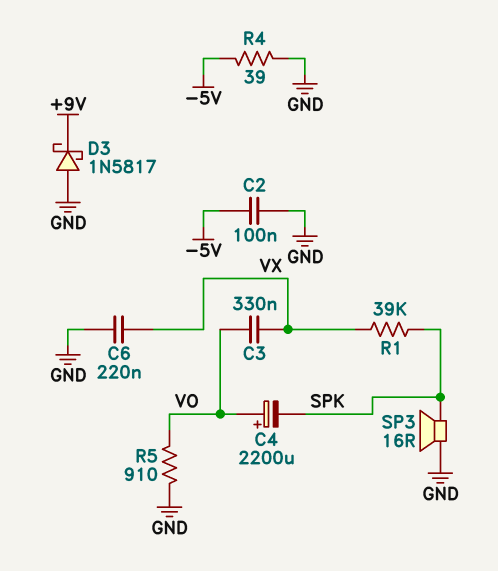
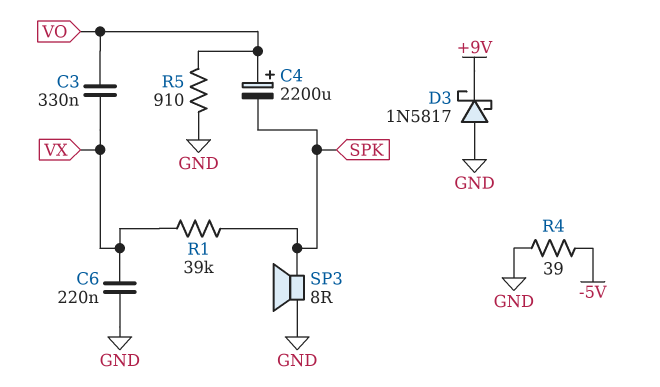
C2: 100nF (-5V, GND) -> none
SP3: speaker 16R (GND, SPK) -> speaker 8R (GND, SPK)

